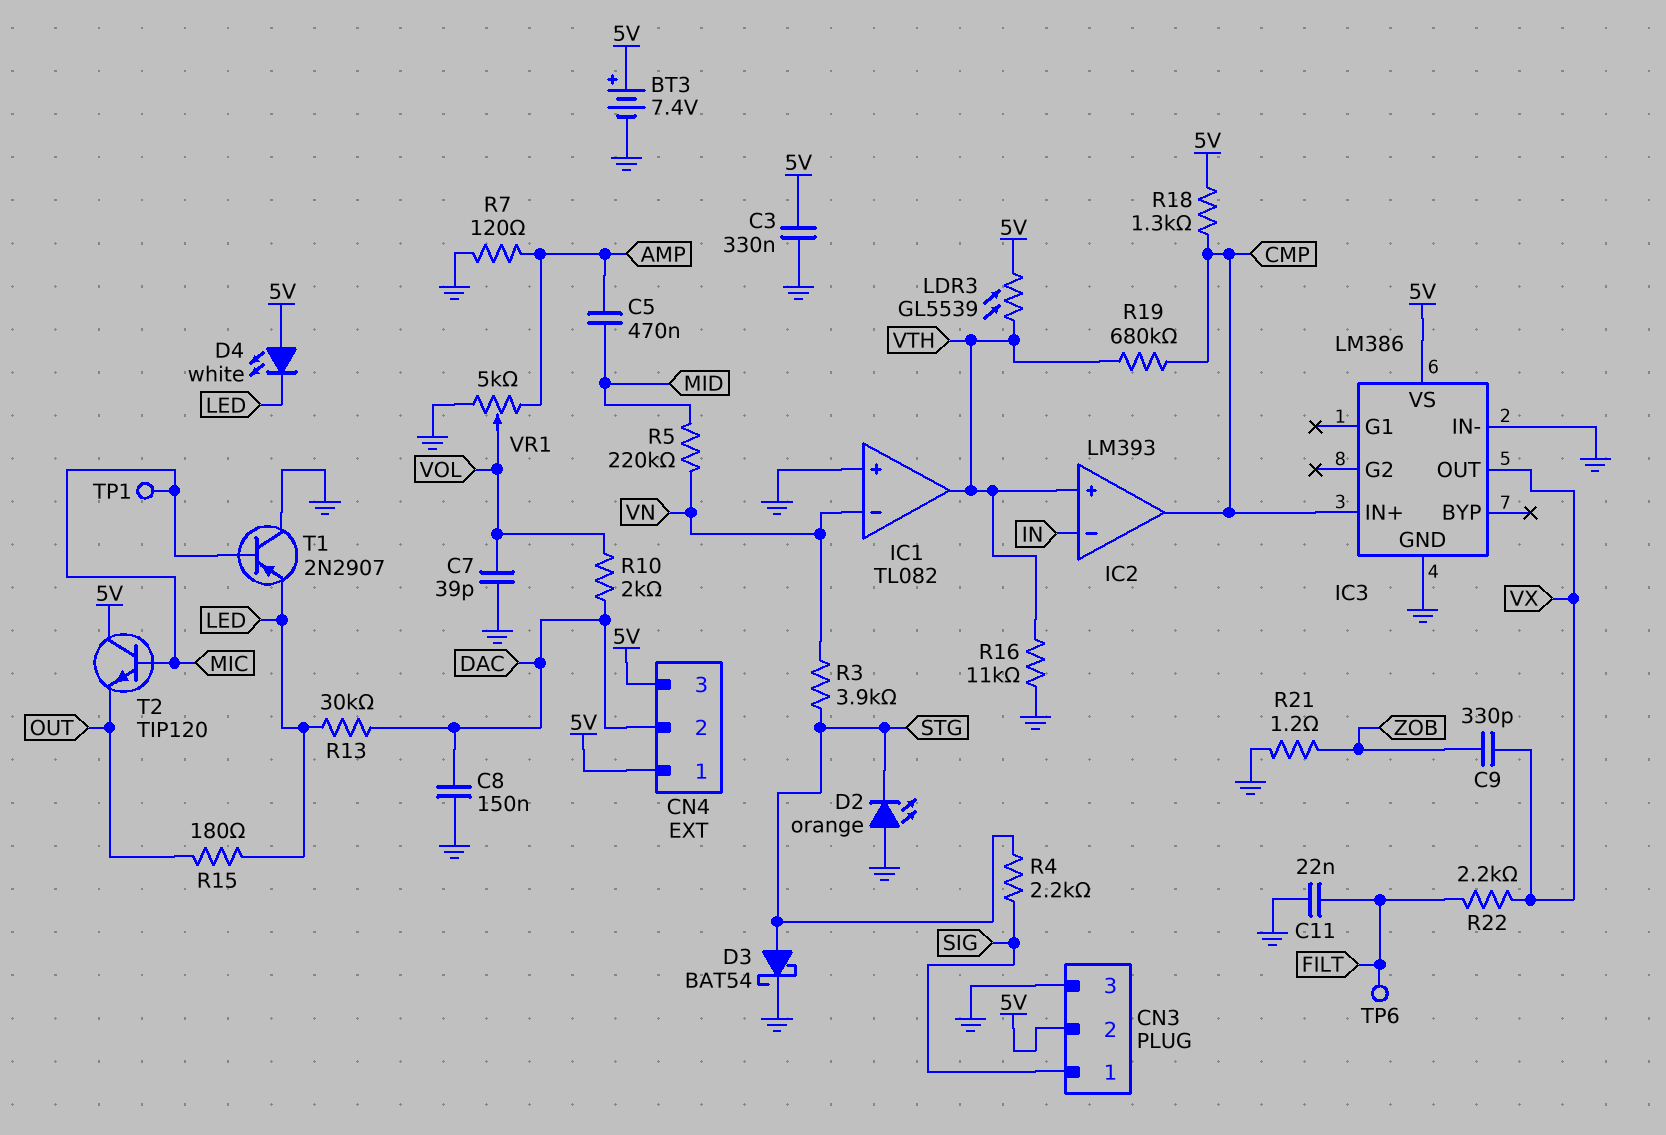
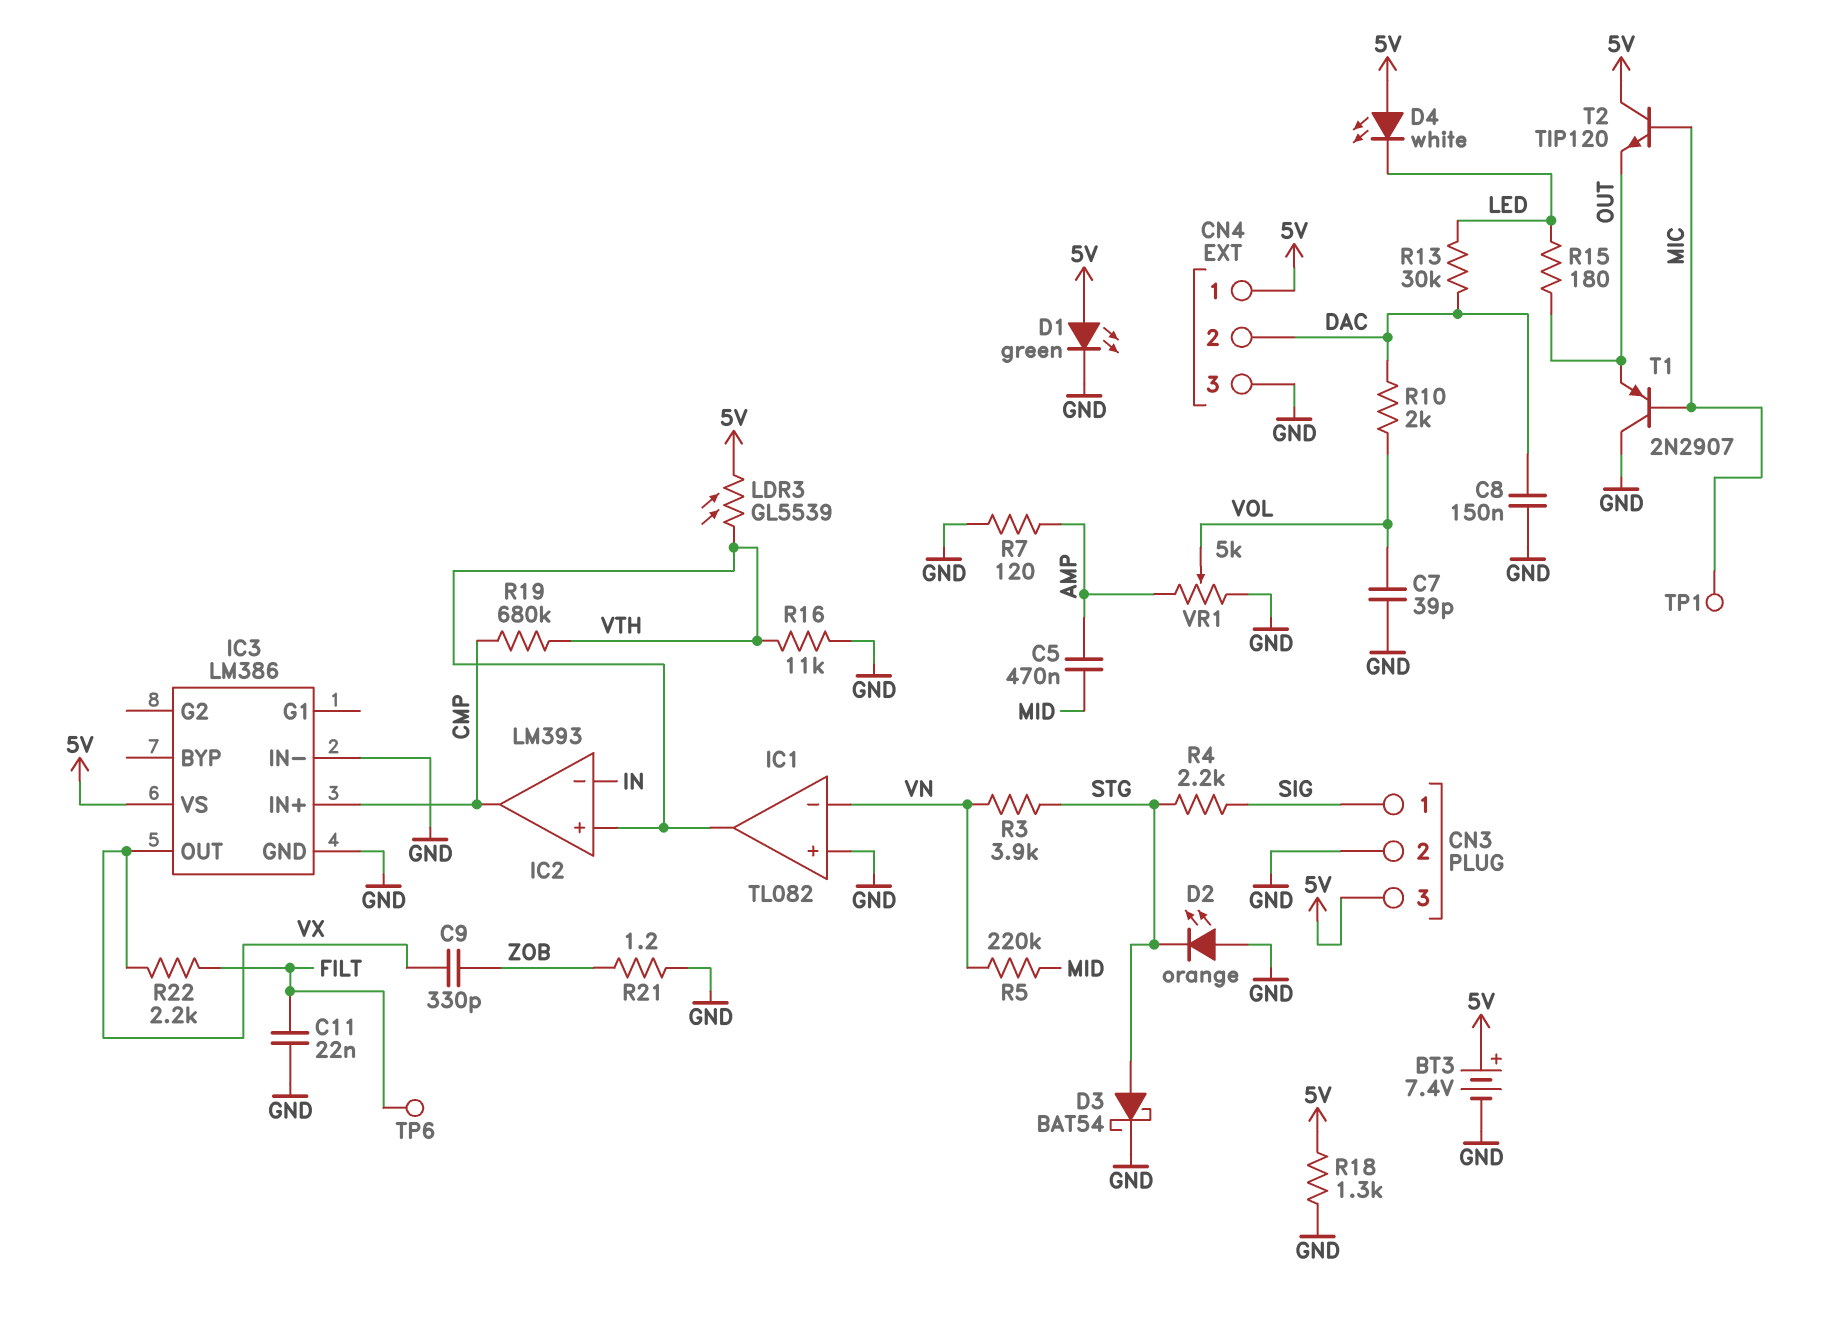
C3: 330nF (5V, GND) -> none
CN3 pin 2: 5V -> GND
CN3 pin 3: GND -> 5V
CN4 pin 3: 5V -> GND
D1: none -> LED green (A 5V, K GND)
R18: 1.3k (5V, CMP) -> 1.3k (5V, GND)
T1: PNP 2N2907 (B MIC, C GND, E LED) -> PNP 2N2907 (B MIC, C GND, E OUT)

